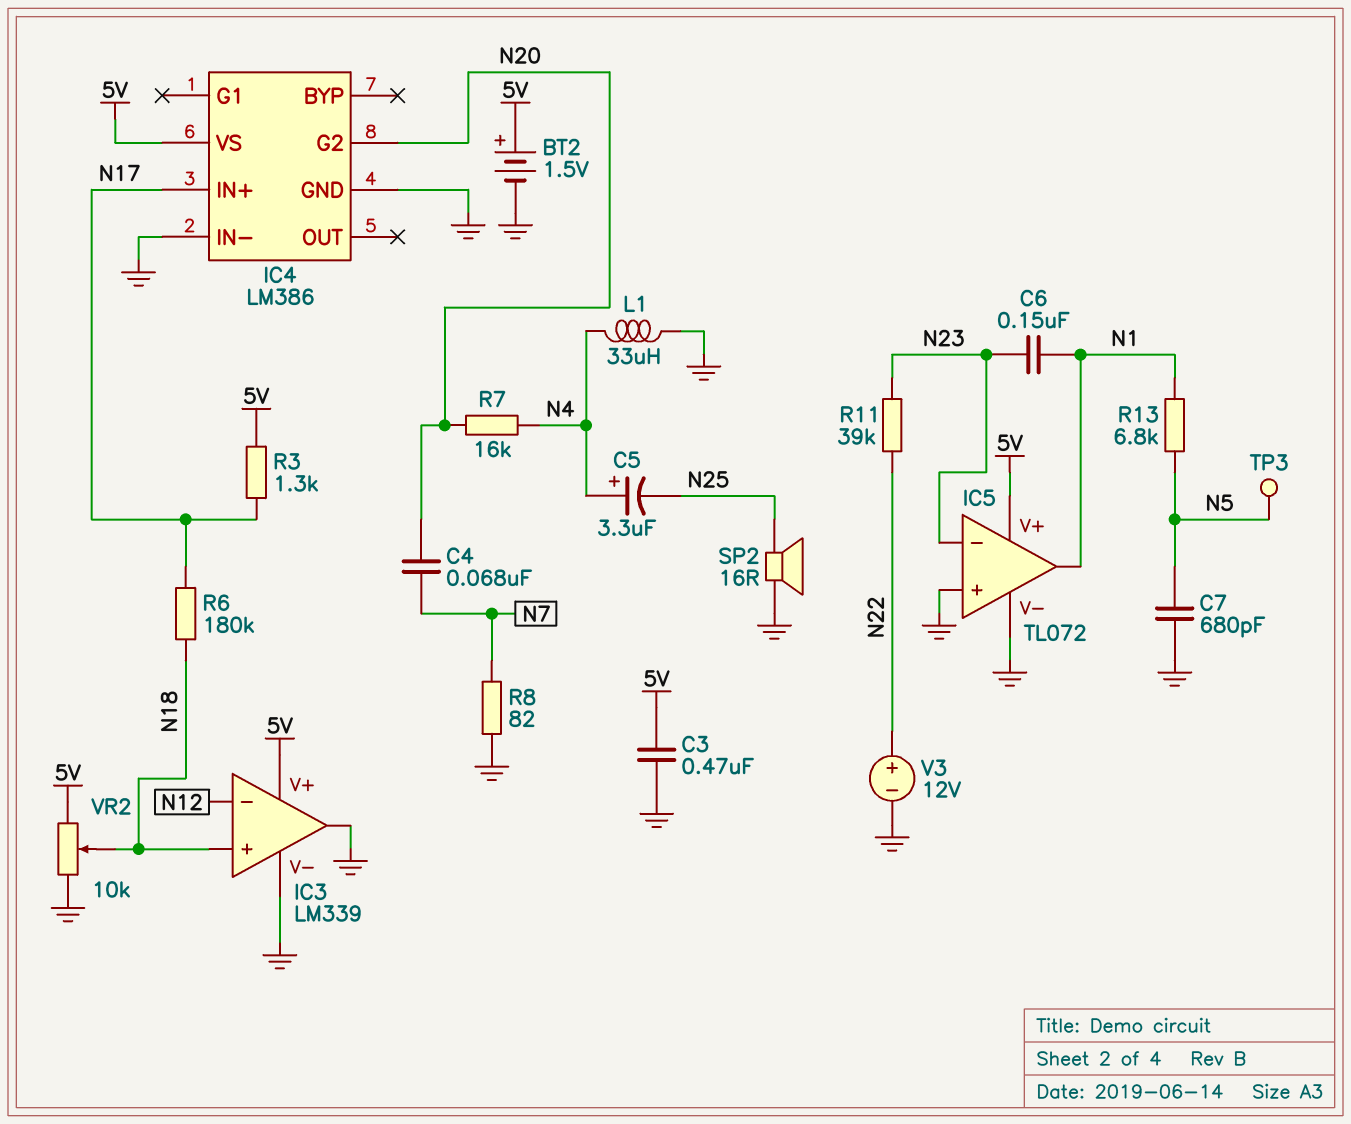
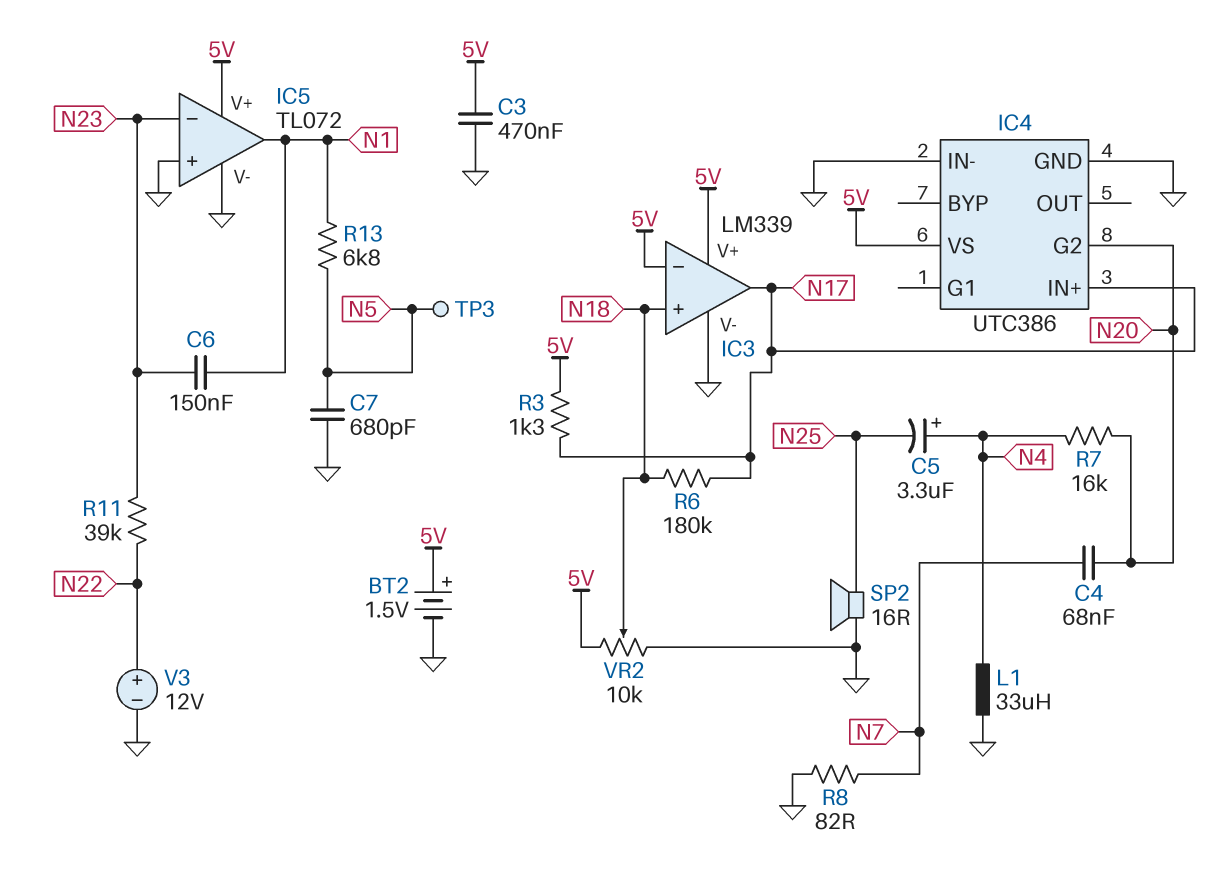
IC3 pin in-: N12 -> 5V
IC3 pin out: GND -> N17
IC4: LM386 -> UTC386

